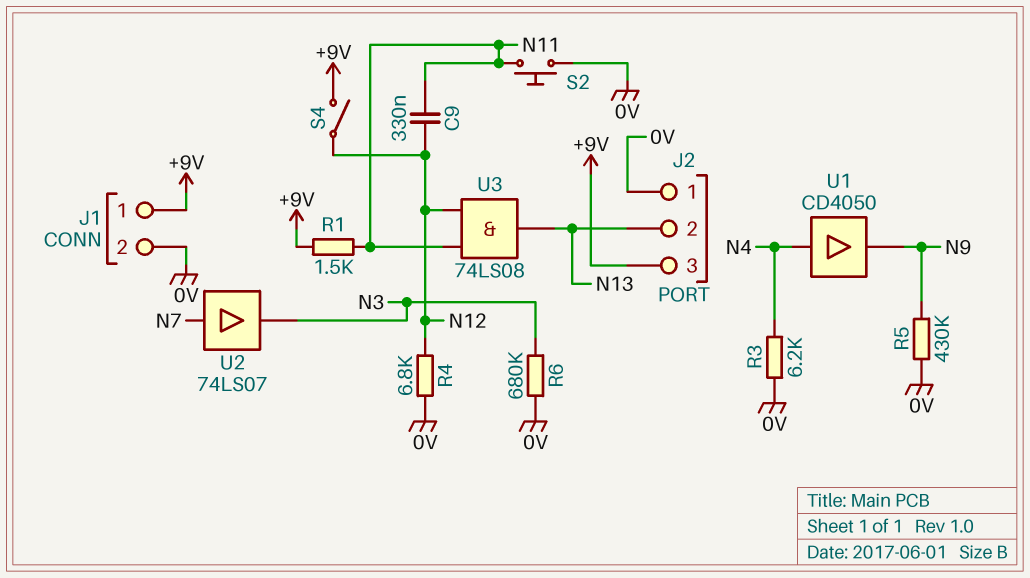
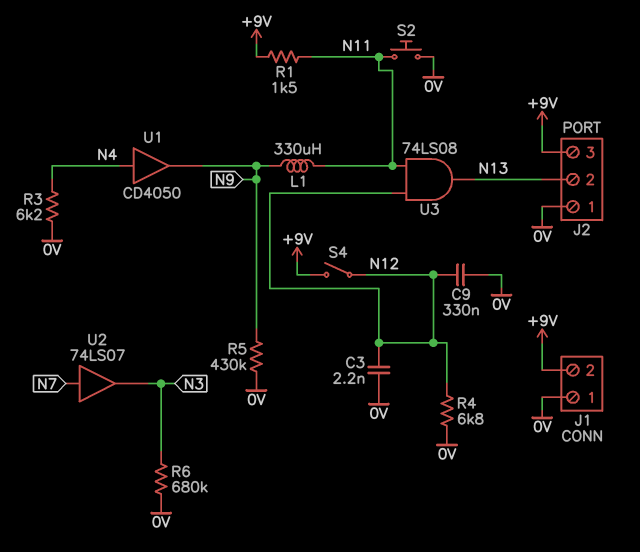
C3: none -> 2.2nF (0V, N12)
C9: 330nF (N11, N12) -> 330nF (0V, N12)
J1 pin 1: +9V -> 0V
J1 pin 2: 0V -> +9V
L1: none -> 330uH (N9, N11)

